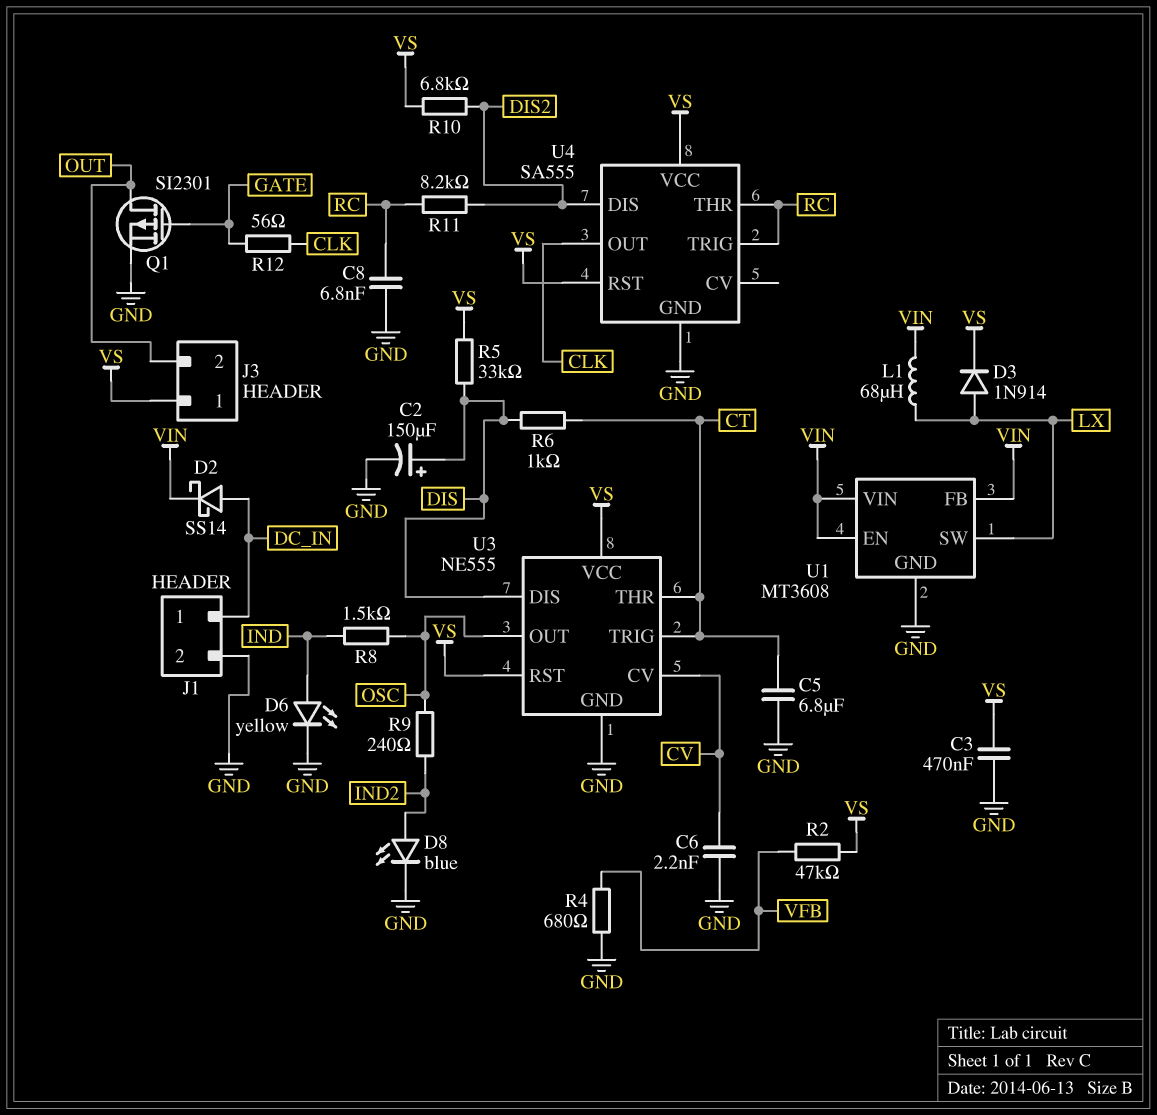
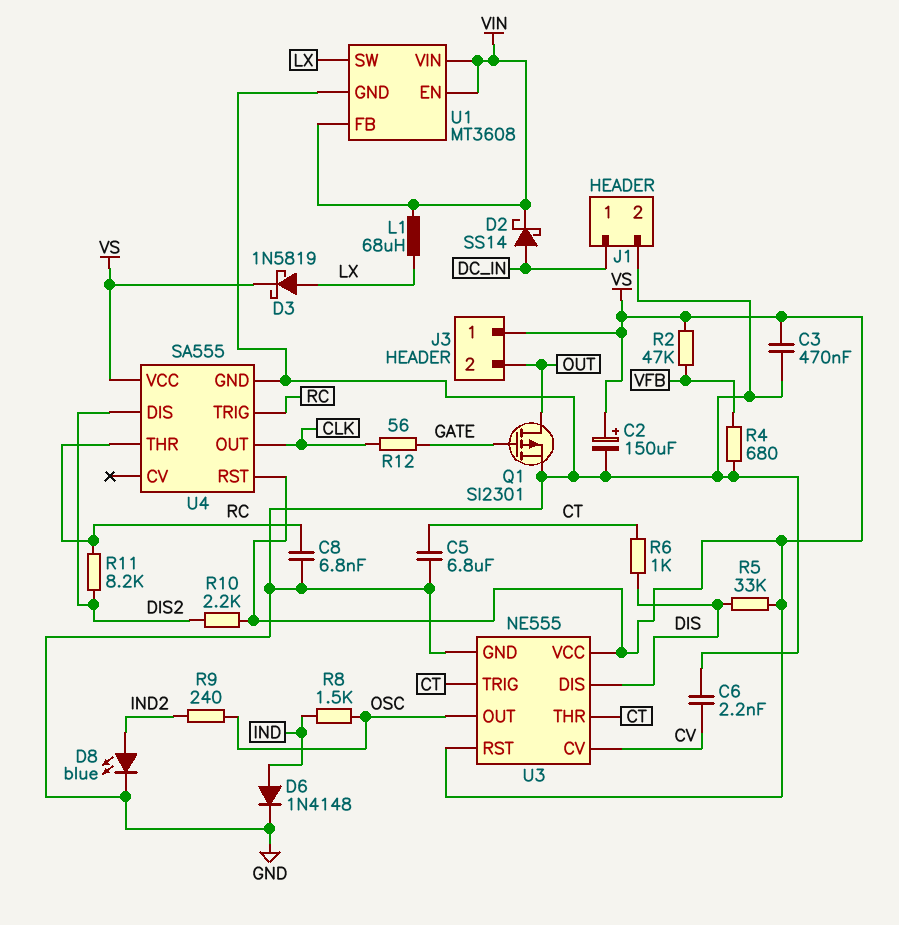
C2: 150uF (plus DIS, minus GND) -> 150uF (plus VS, minus GND)
D3: diode 1N914 (A LX, K VS) -> schottky 1N5819 (A LX, K VS)
D6: LED yellow (A IND, K GND) -> diode 1N4148 (A IND, K GND)
R10: 6.8k (DIS2, VS) -> 2.2k (DIS2, VS)

